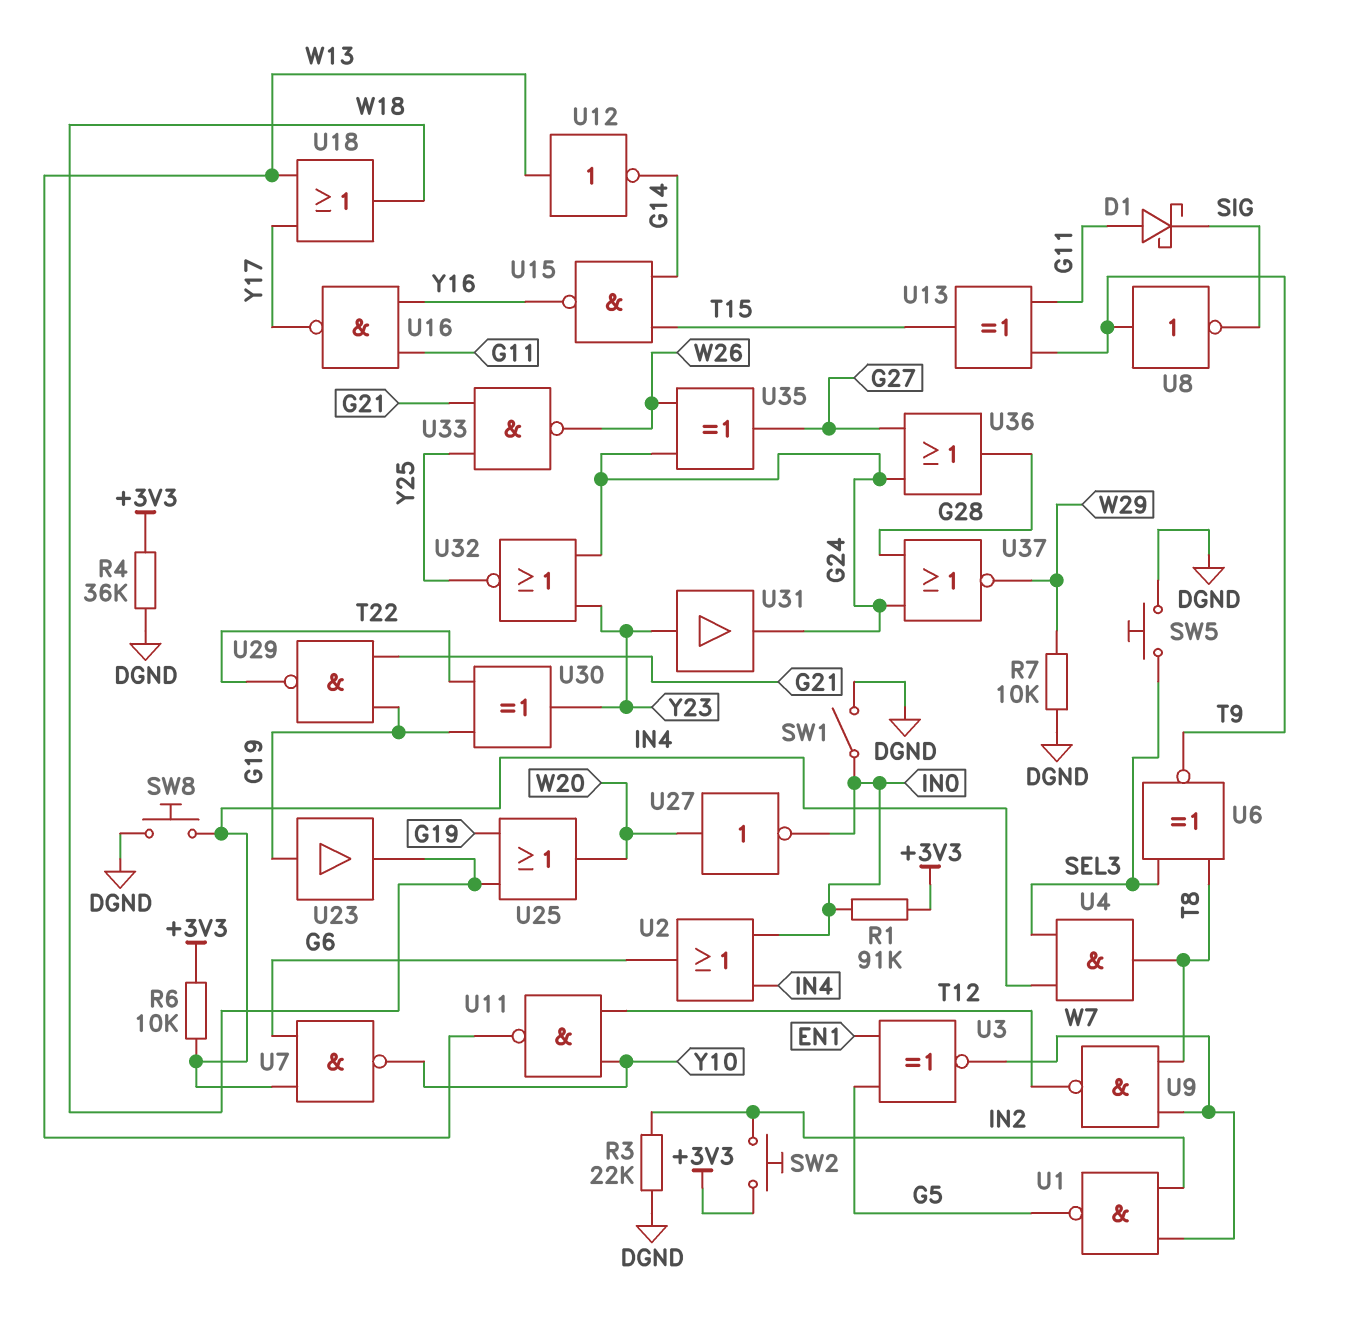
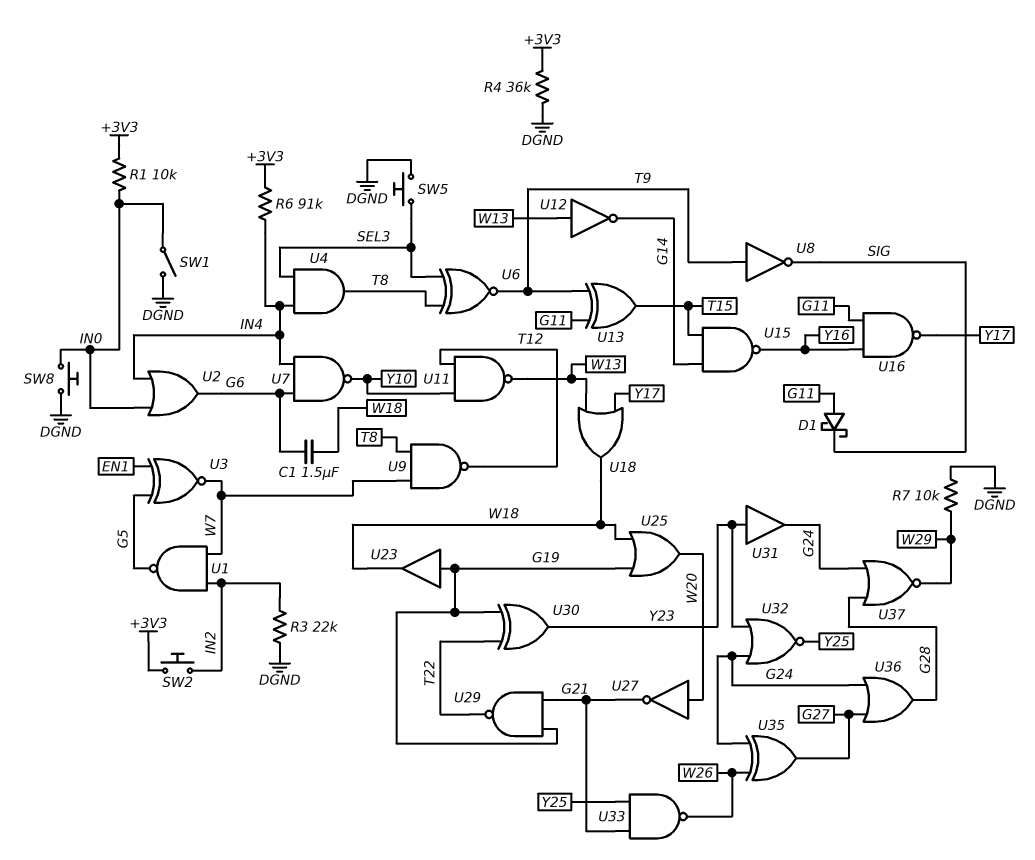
C1: none -> 1.5uF (G6, W18)
R1: 91k (+3V3, IN0) -> 10k (+3V3, IN0)
R6: 10k (+3V3, IN4) -> 91k (+3V3, IN4)
SW8: button (DGND, IN4) -> button (DGND, IN0)
U27: NOT (in W20, out IN0) -> NOT (in W20, out G21)

